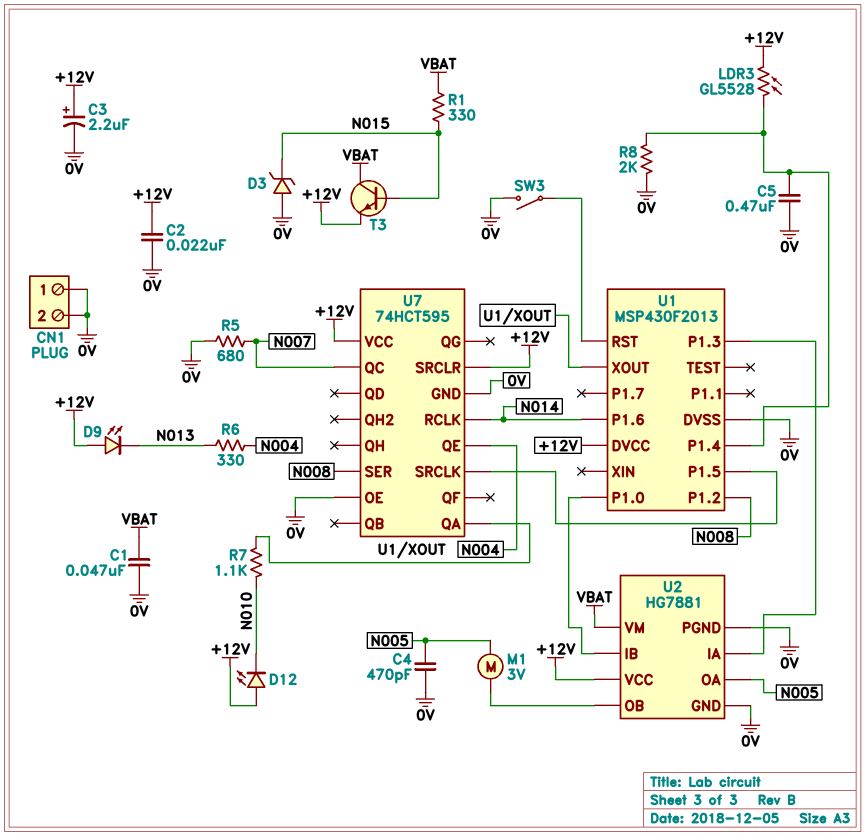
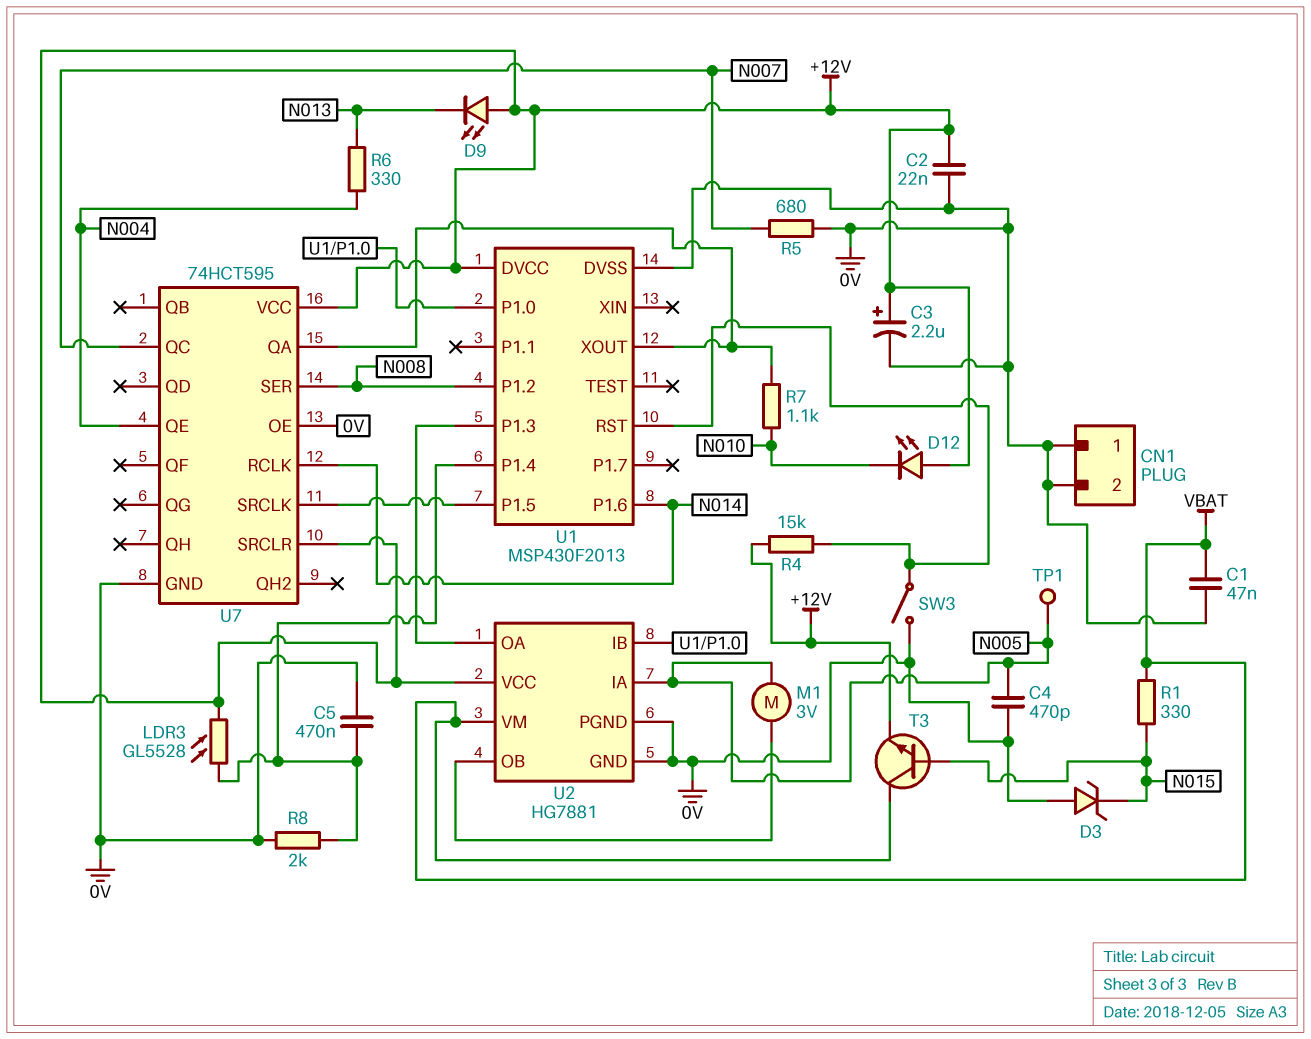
R4: none -> 15k (+12V, U1/RST)
TP1: none -> test point (N005)
U2 pin IA: U1/P1.3 -> N005
U2 pin OA: N005 -> U1/P1.3

